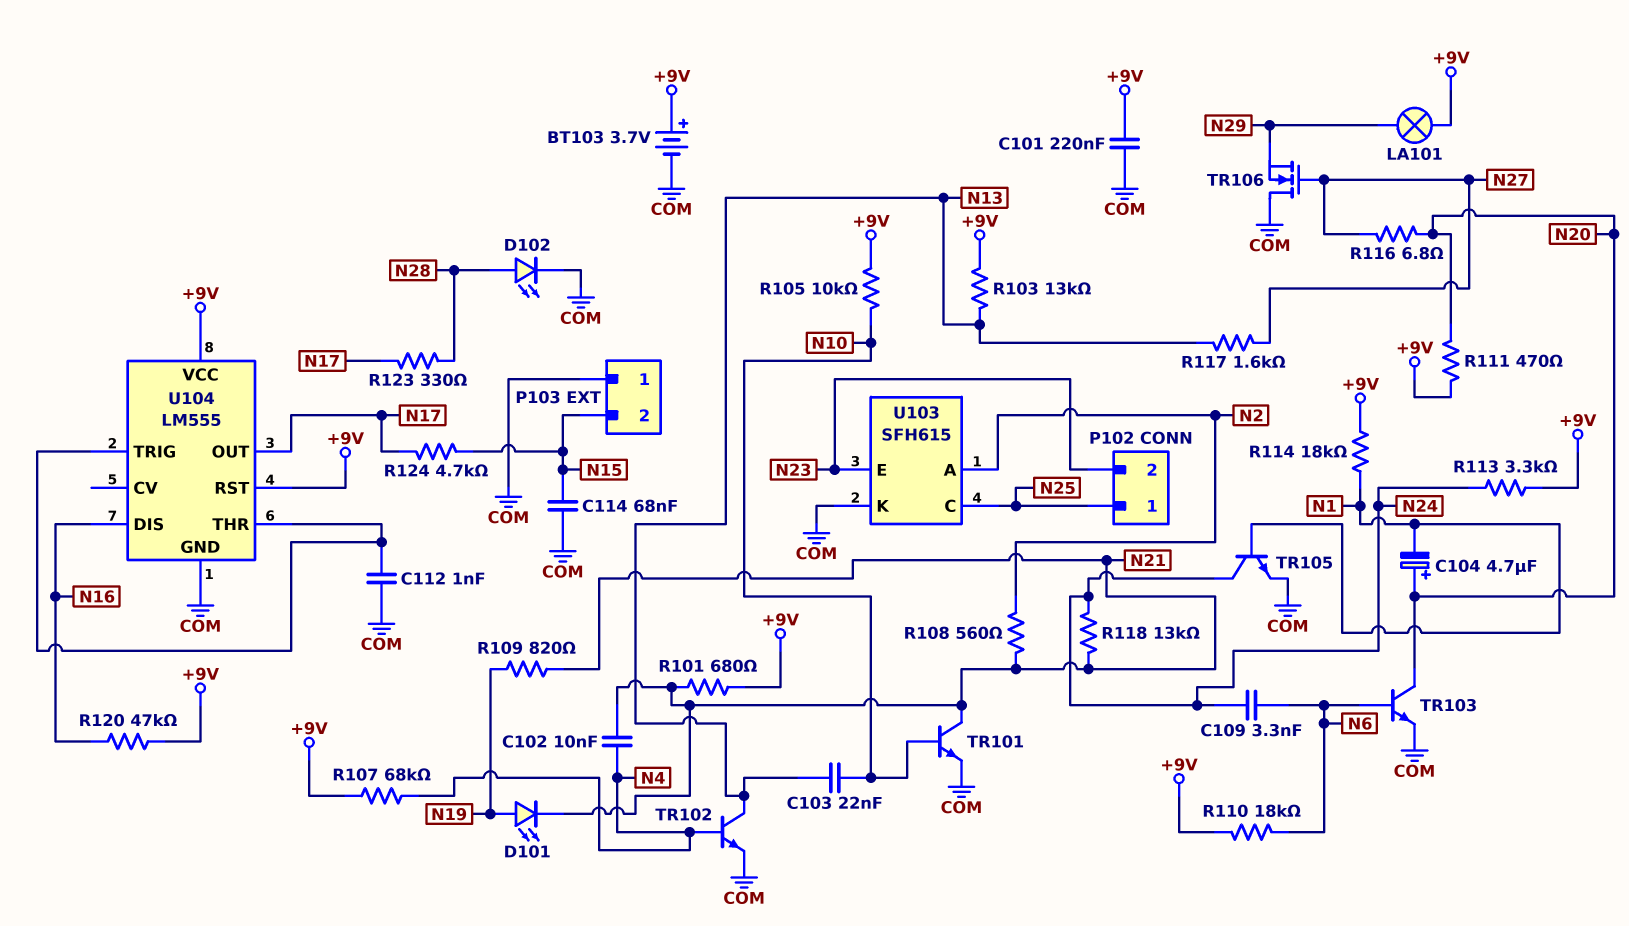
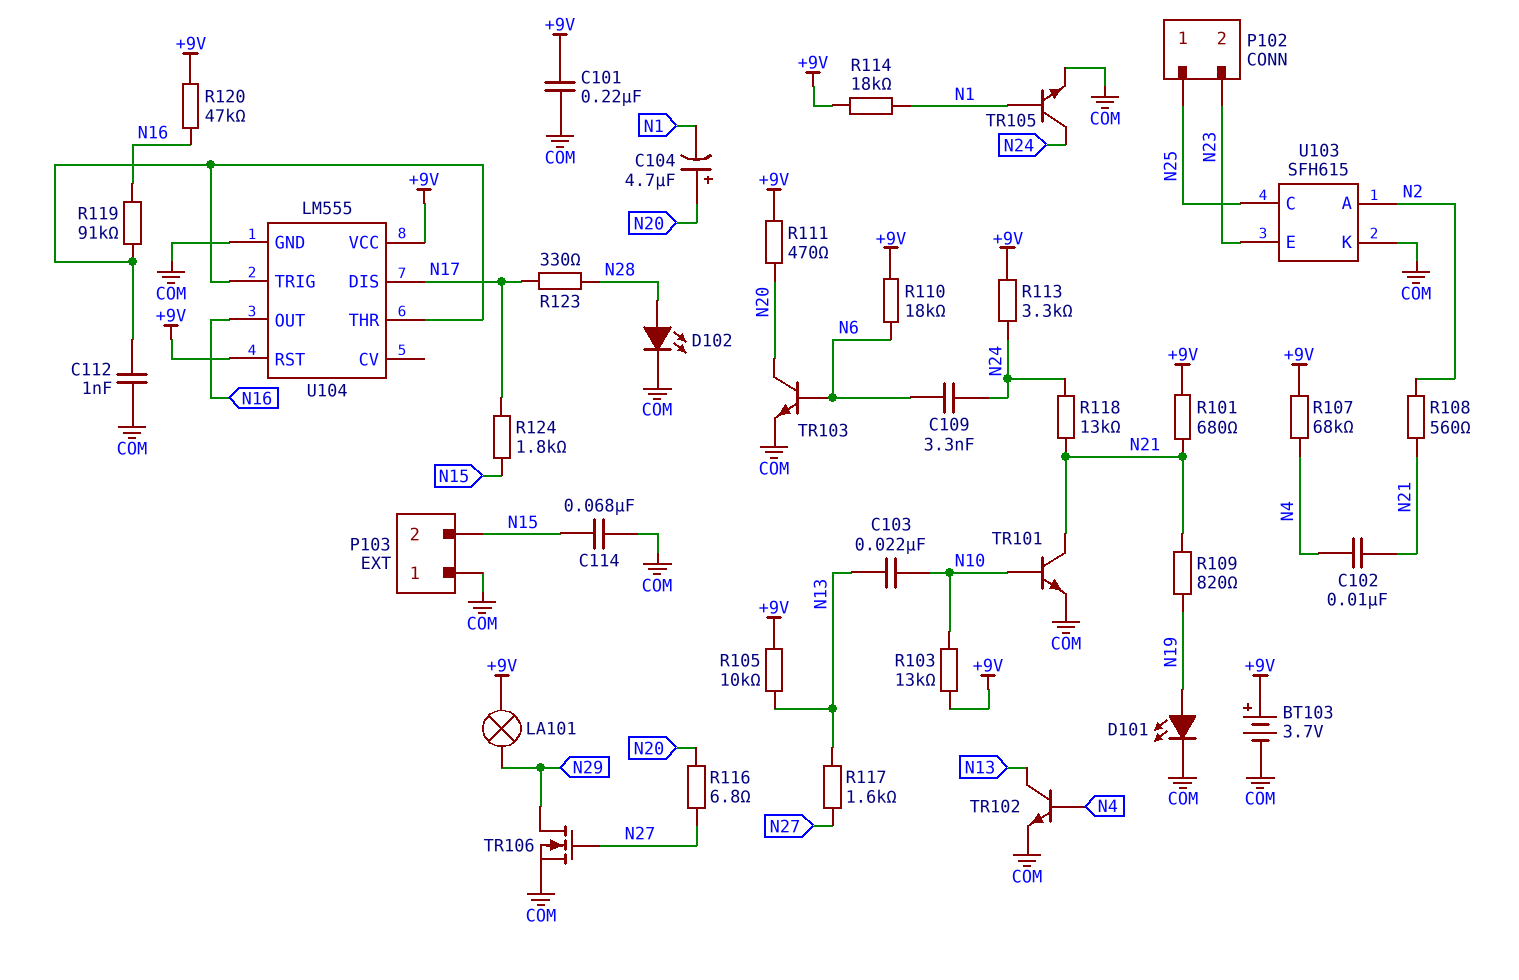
D101: LED (A N19, K N21) -> LED (A N19, K COM)
R103: 13k (+9V, N13) -> 13k (+9V, N10)
R105: 10k (+9V, N10) -> 10k (+9V, N13)
R119: none -> 91k (N16, U104/THR)
R124: 4.7k (N15, N17) -> 1.8k (N15, N17)
TR106: NMOS (G N27, D COM, S N29) -> NMOS (G N27, D N29, S COM)
U104 pin DIS: N16 -> N17
U104 pin OUT: N17 -> N16

